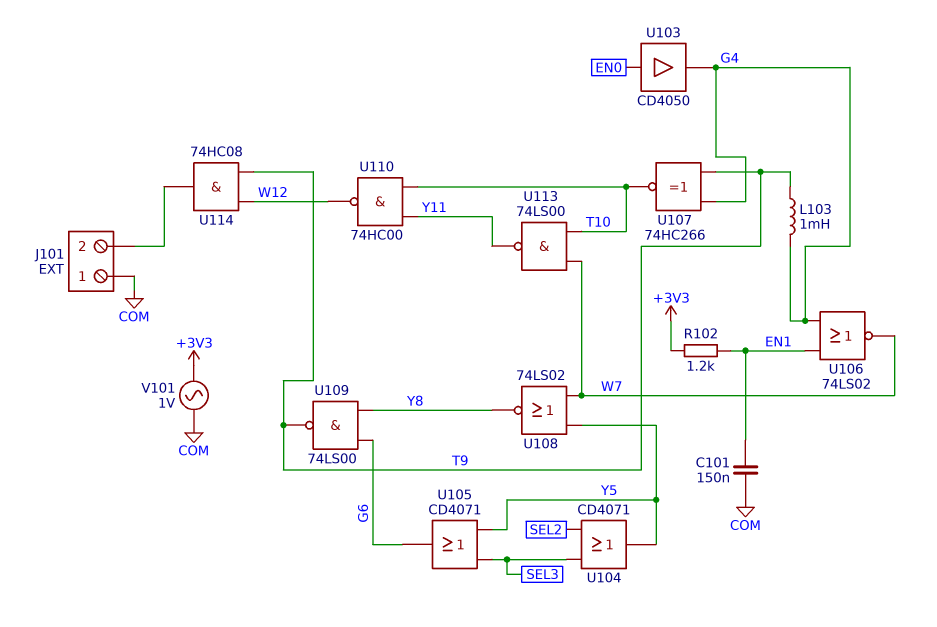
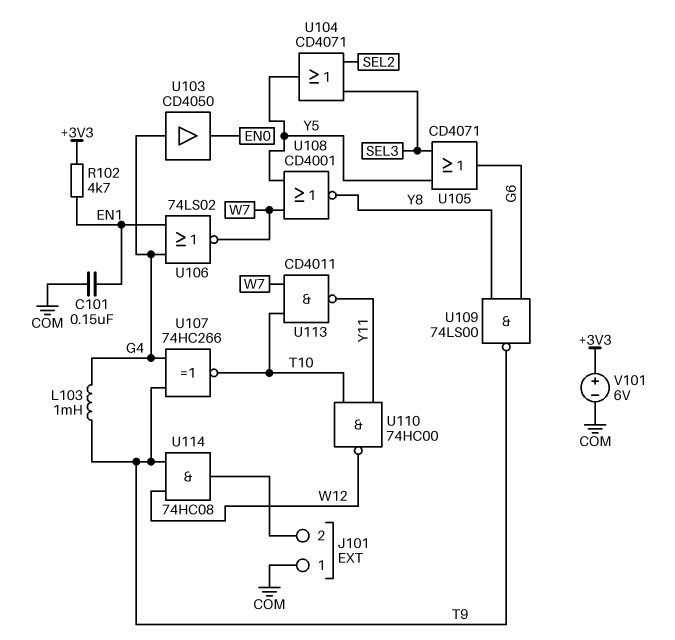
R102: 1.2k (+3V3, EN1) -> 4.7k (+3V3, EN1)
U103: buffer CD4050 (in EN0, out G4) -> buffer CD4050 (in G4, out EN0)
U108: NOR 74LS02 (in W7, in Y5, out Y8) -> NOR CD4001 (in W7, in Y5, out Y8)
U113: NAND 74LS00 (in T10, in W7, out Y11) -> NAND CD4011 (in T10, in W7, out Y11)
V101: AC 1V (+3V3, COM) -> 6V (plus +3V3, minus COM)

